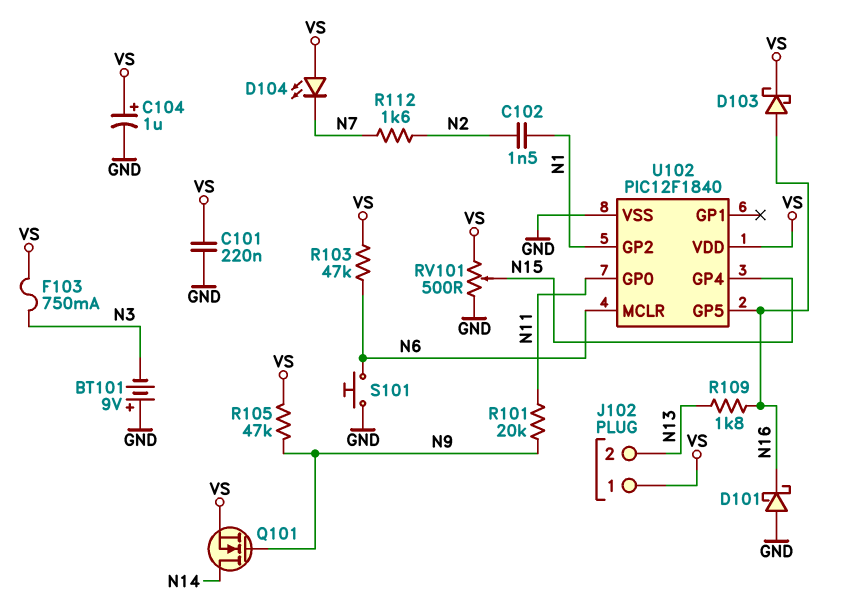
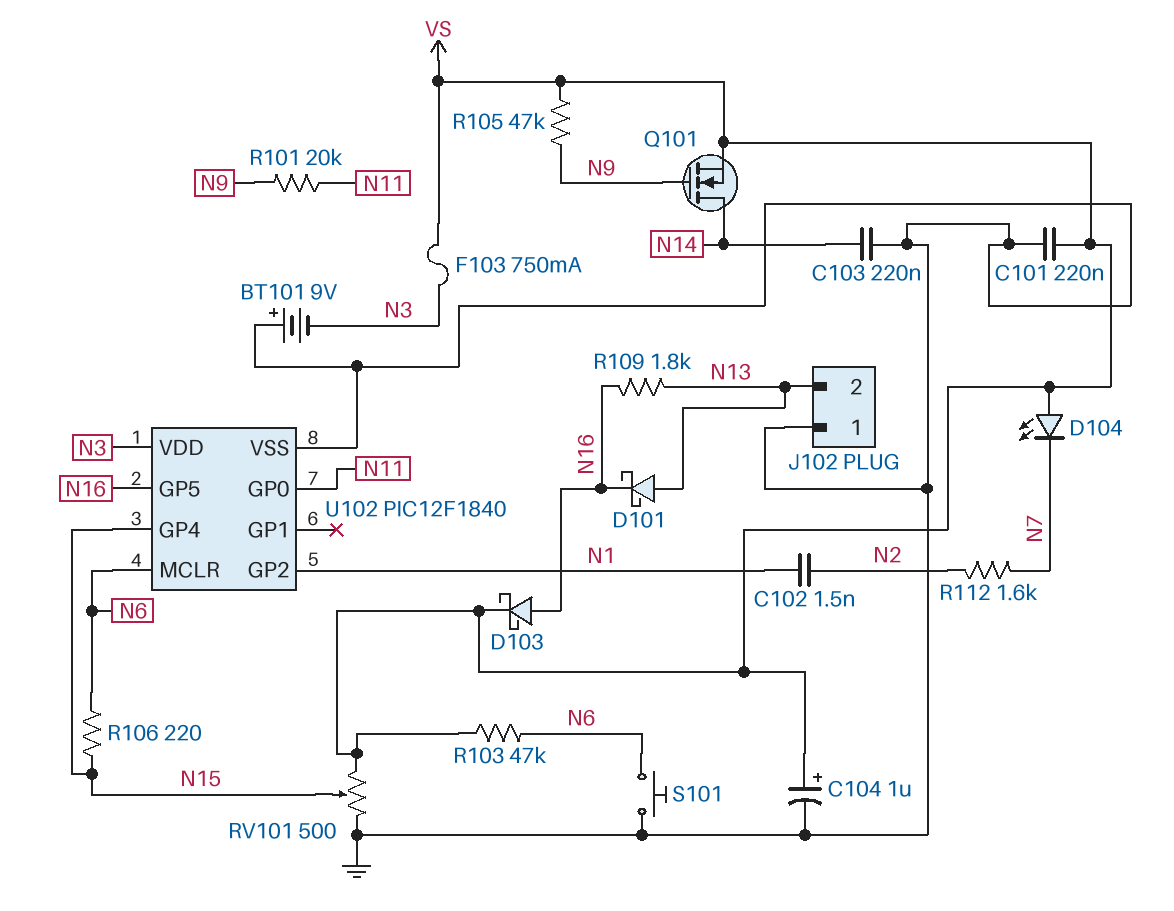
C103: none -> 220nF (GND, N14)
D101: schottky (A GND, K N16) -> schottky (A N13, K N16)
J102 pin 1: VS -> GND
R106: none -> 220 (N6, N15)
U102 pin VDD: VS -> N3

